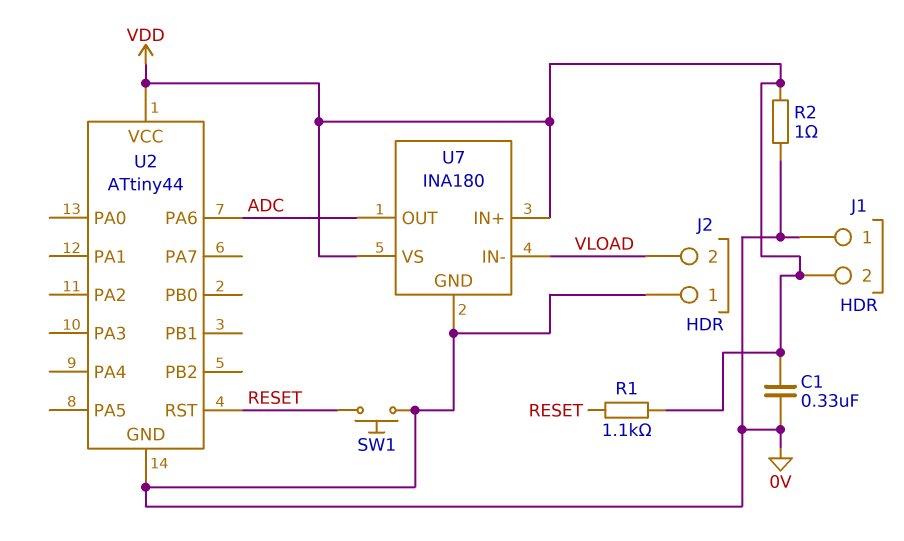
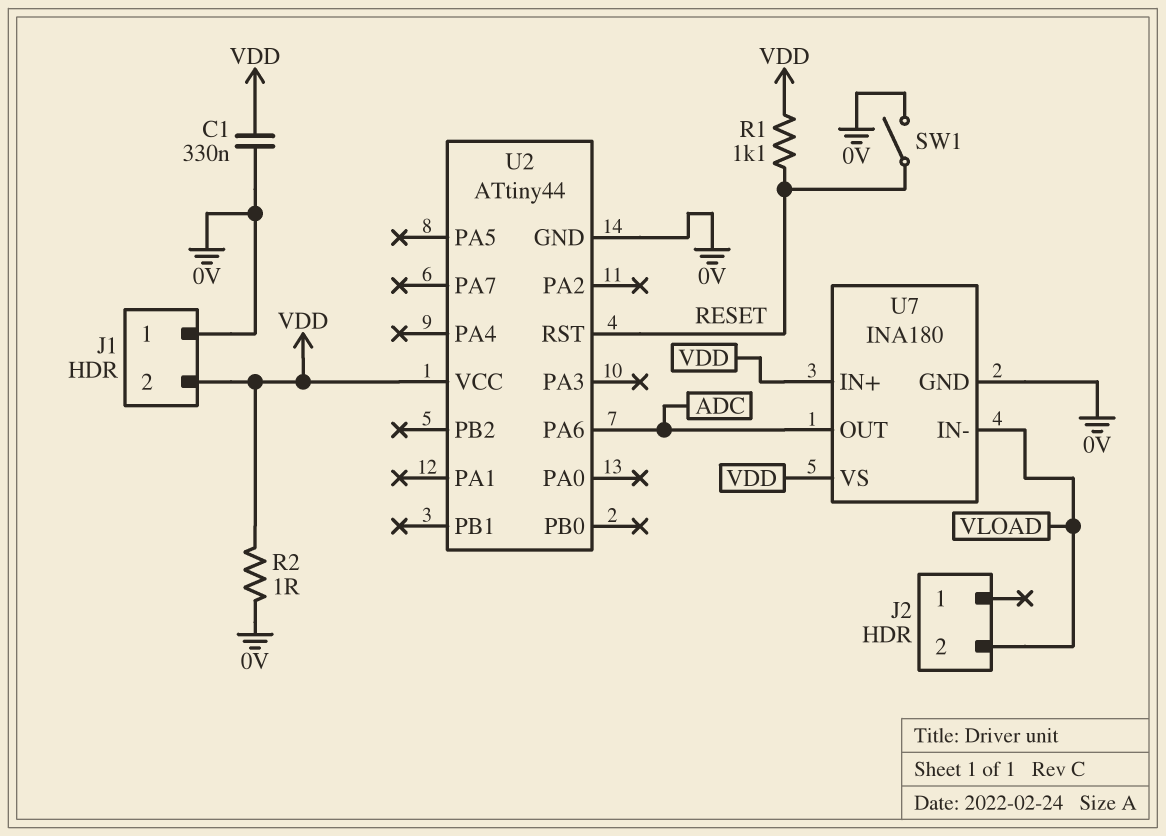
J2 pin 1: 0V -> none
SW1: button (0V, RESET) -> switch (0V, RESET)

